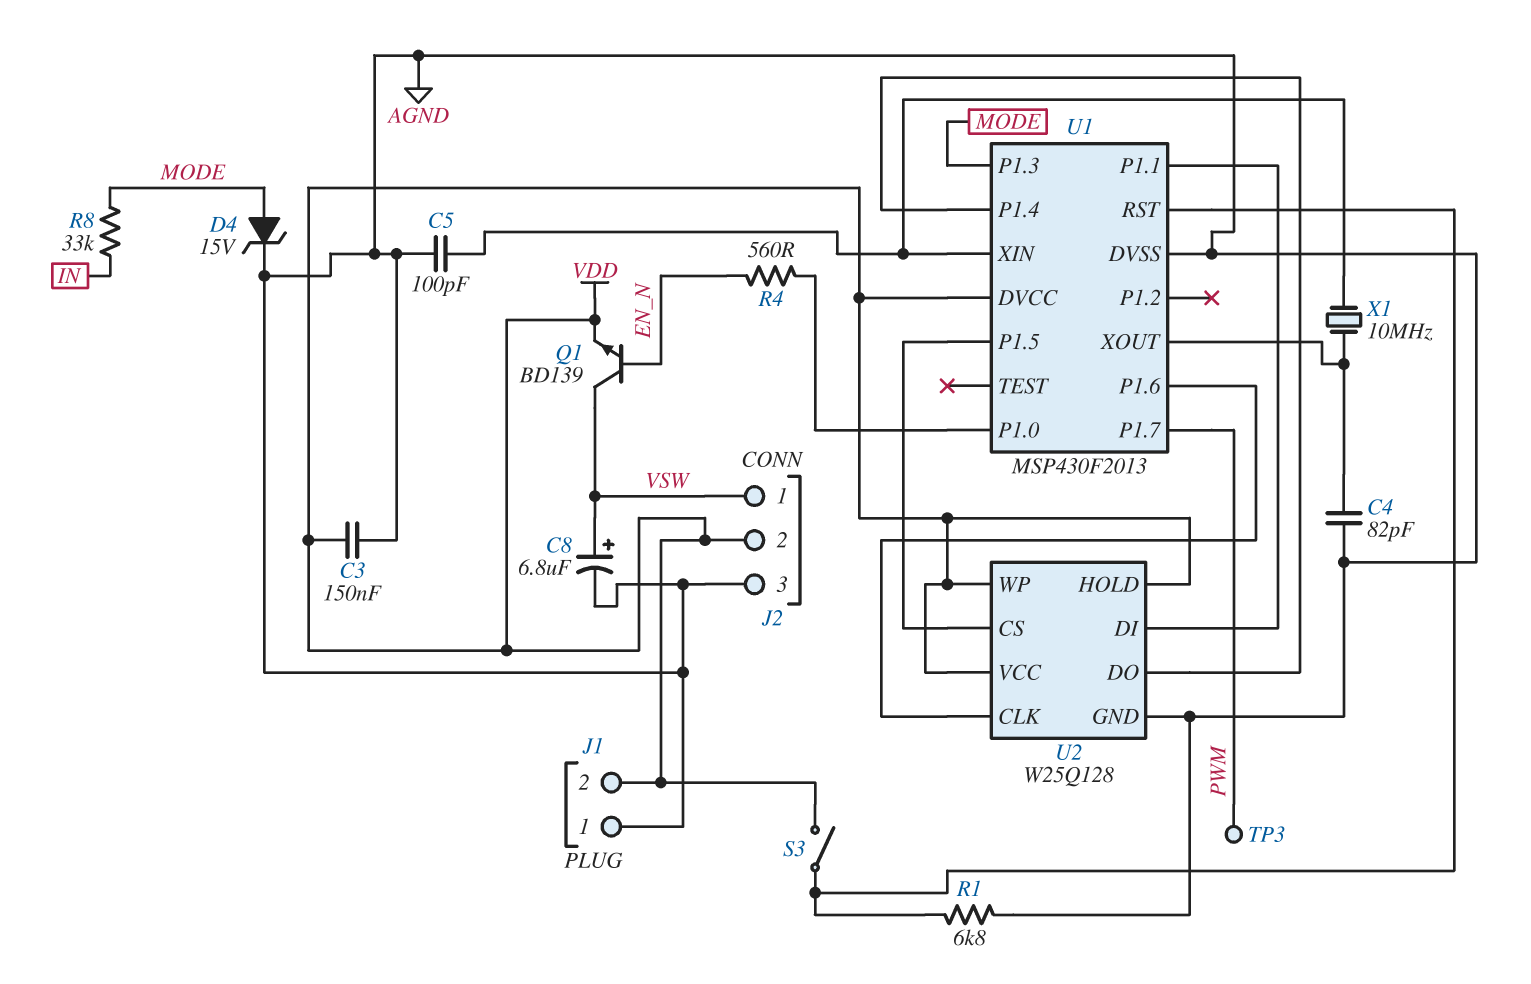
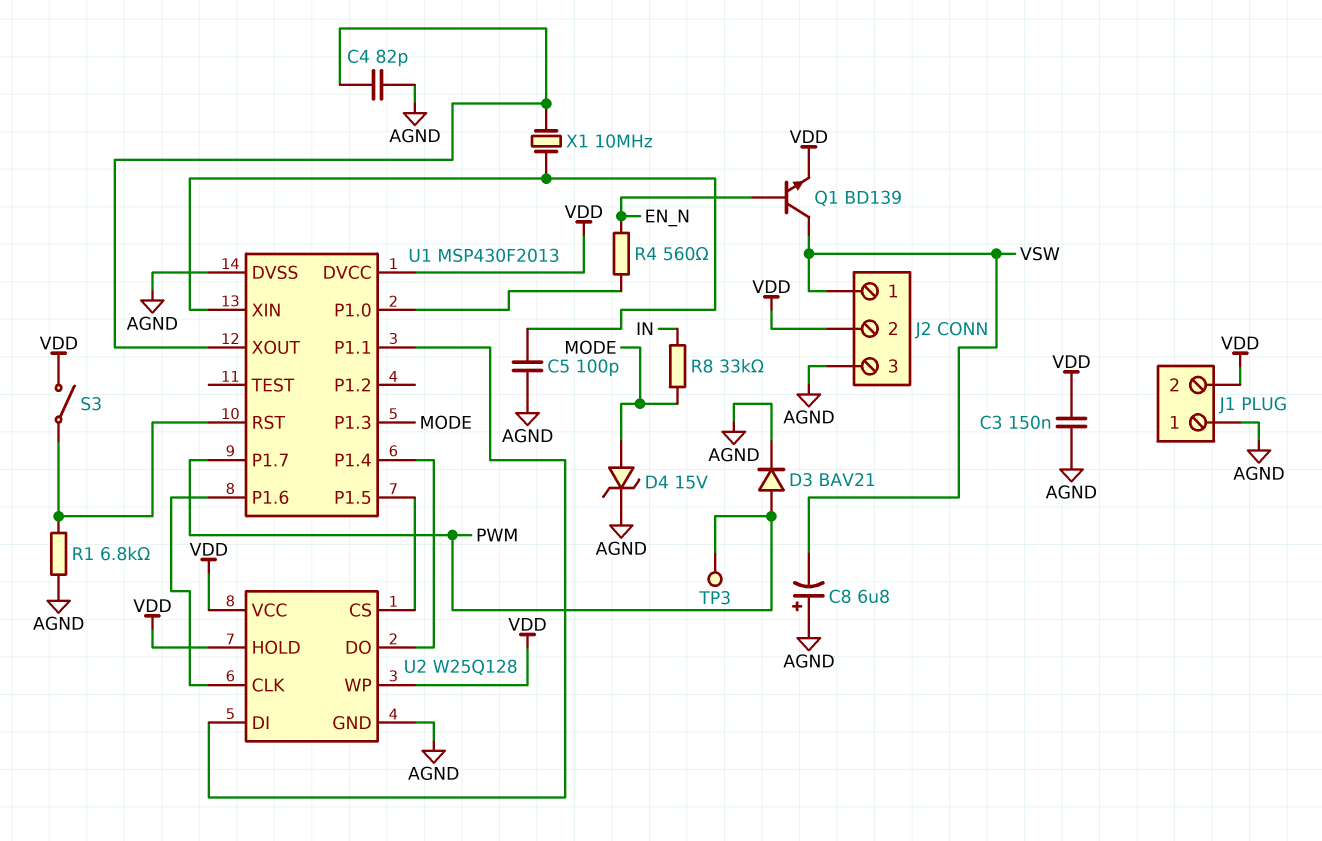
C8: 6.8uF (plus VSW, minus AGND) -> 6.8uF (plus AGND, minus VSW)
D3: none -> diode BAV21 (A PWM, K AGND)

